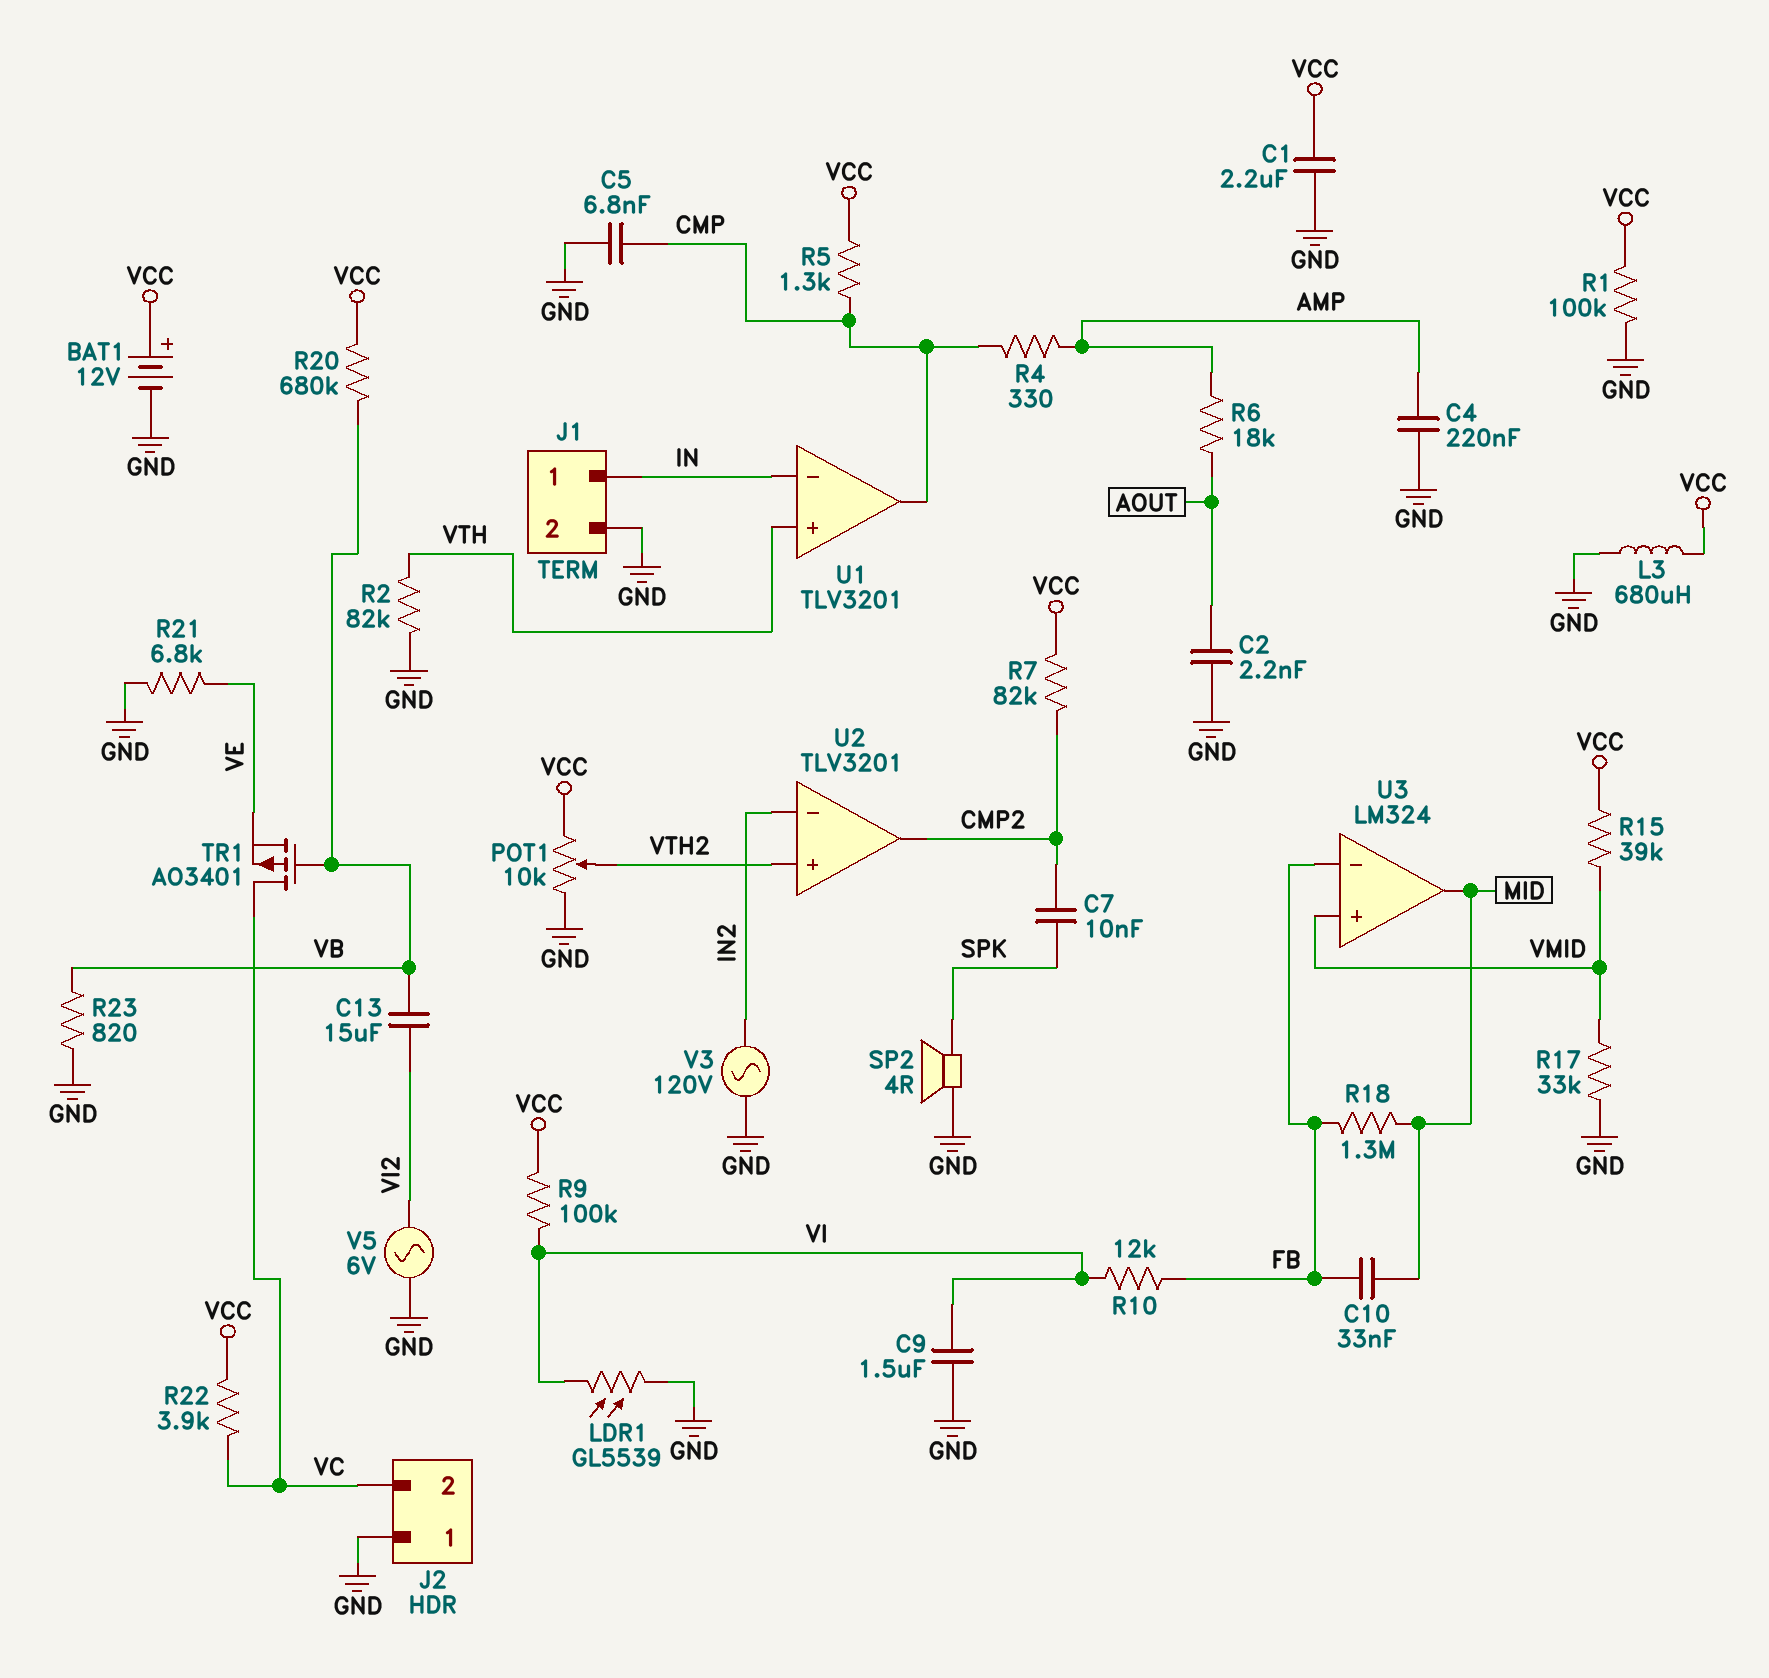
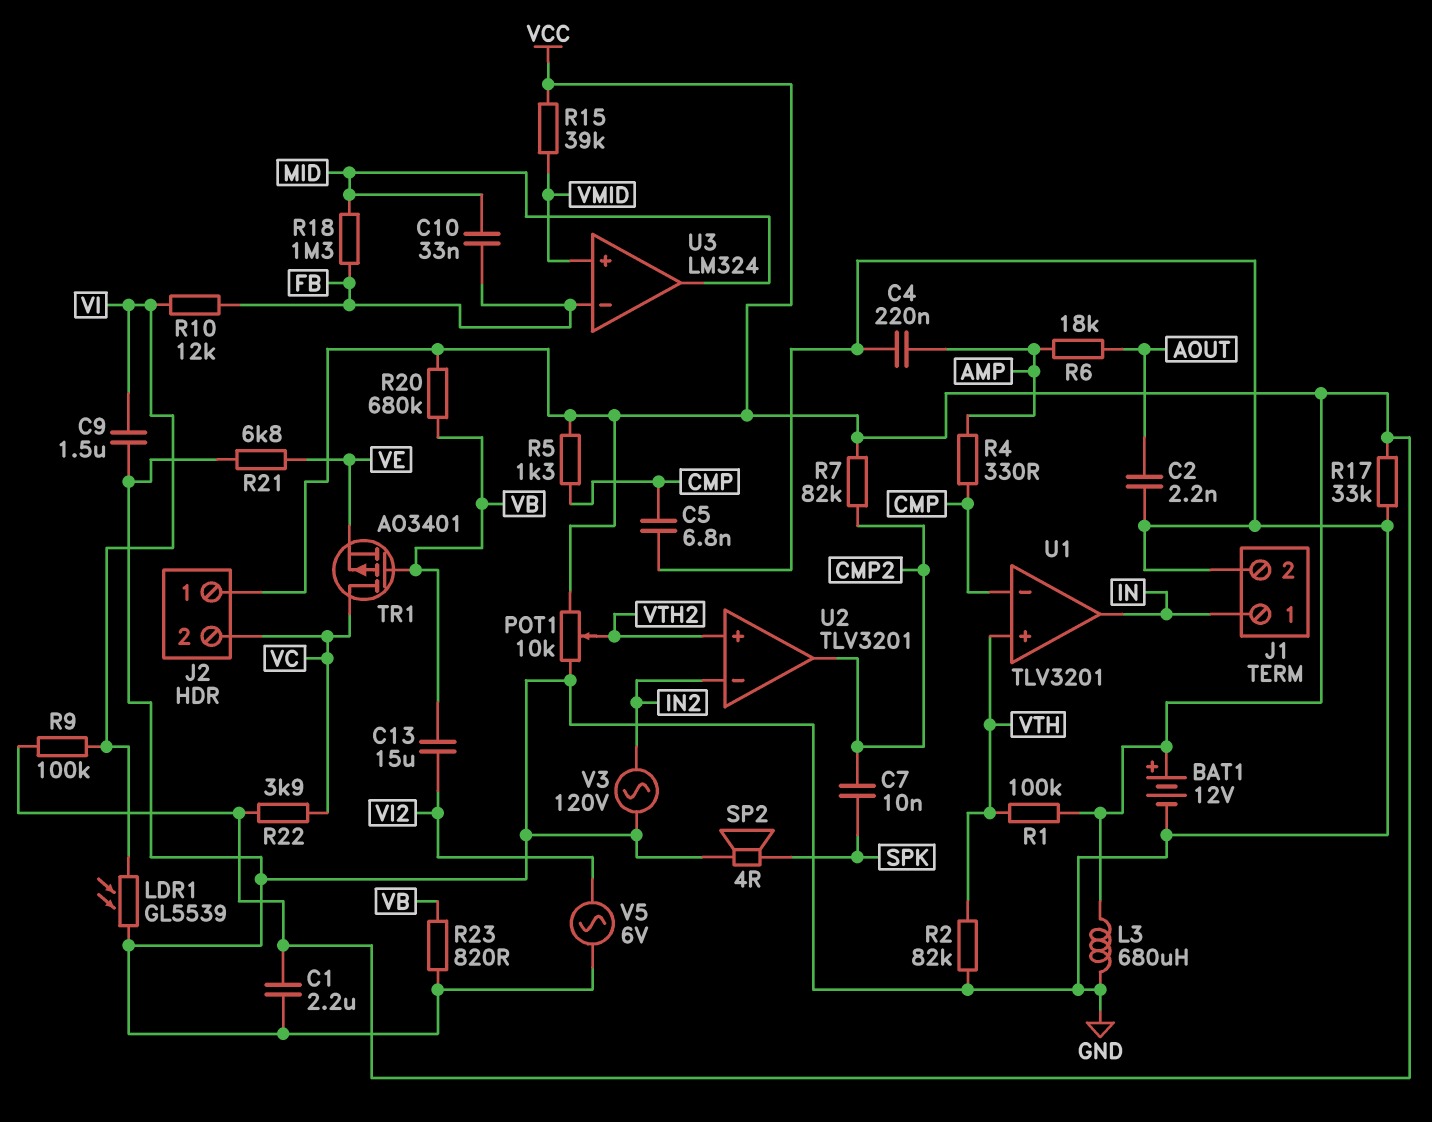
J2 pin 1: GND -> VCC
R1: 100k (GND, VCC) -> 100k (VCC, VTH)
R17: 33k (GND, VMID) -> 33k (GND, VCC)
U1 pin in-: IN -> CMP
U1 pin out: CMP -> IN

